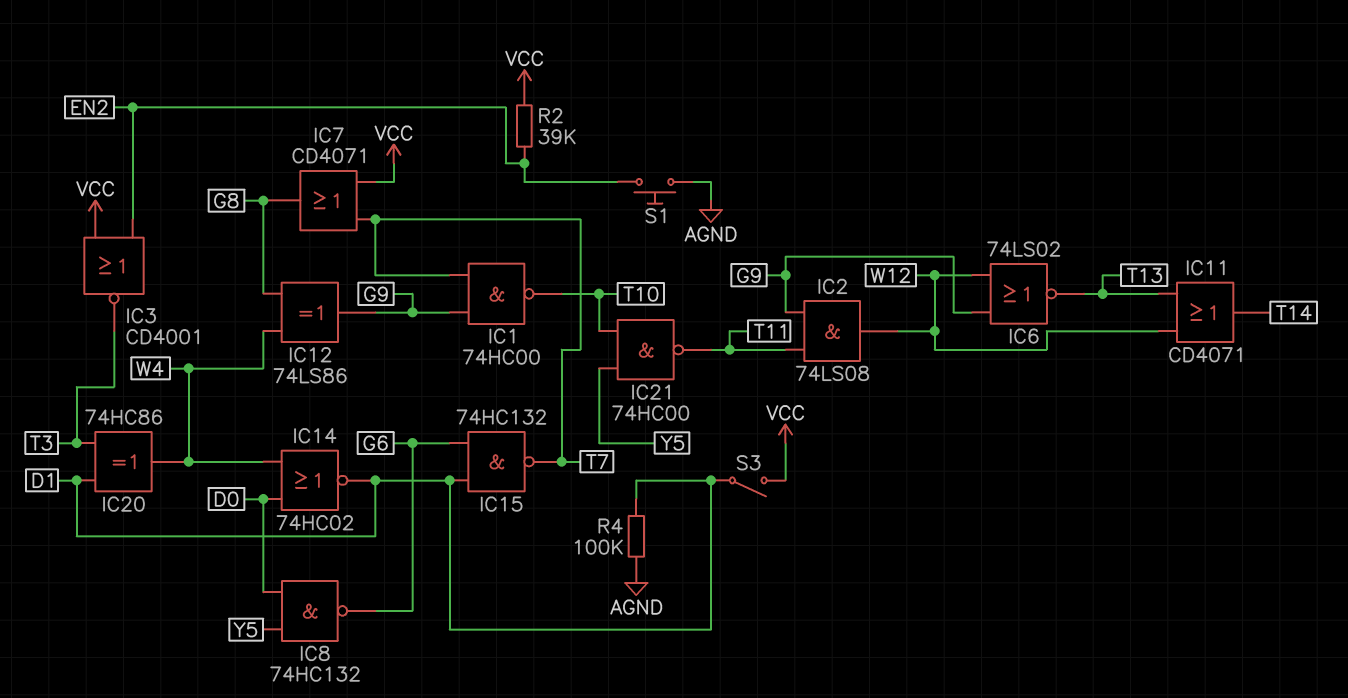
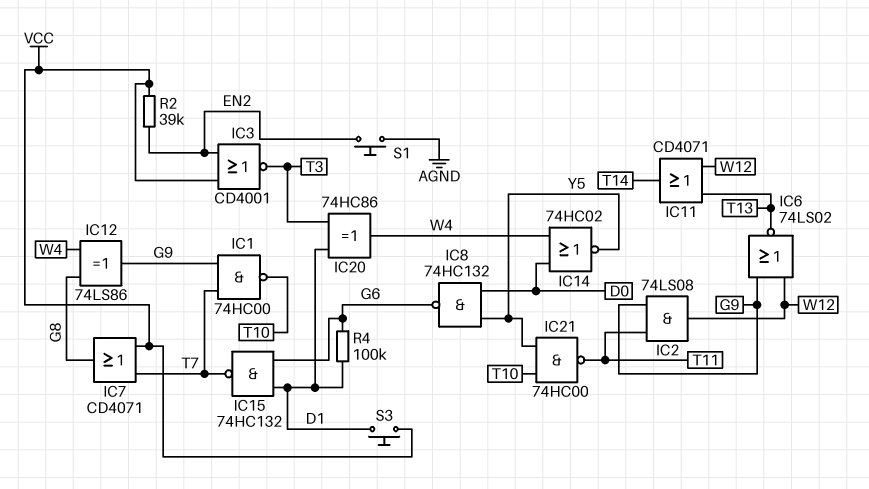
IC14: NOR 74HC02 (in D0, in W4, out D1) -> NOR 74HC02 (in D0, in W4, out Y5)
R4: 100k (AGND, D1) -> 100k (D1, G6)
S3: switch (D1, VCC) -> button (D1, VCC)

